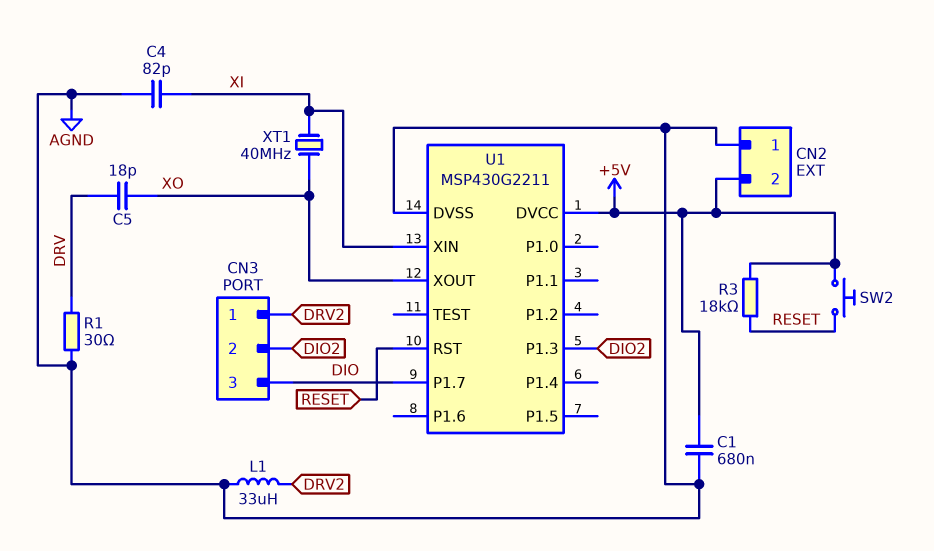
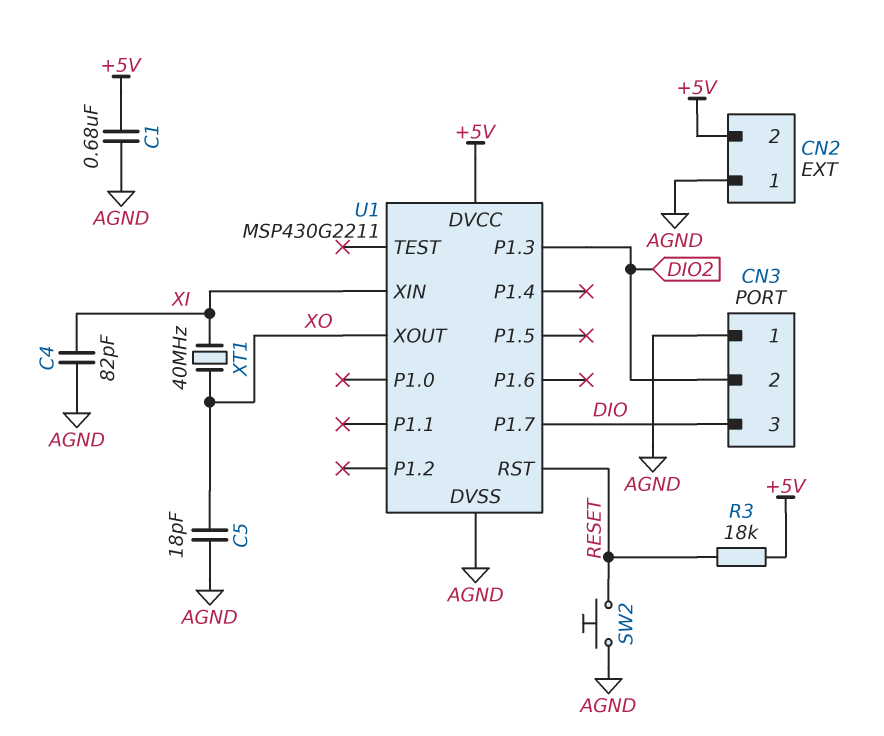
C5: 18pF (DRV, XO) -> 18pF (AGND, XO)
CN3 pin 1: DRV2 -> AGND
L1: 33uH (AGND, DRV2) -> none
R1: 30 (AGND, DRV) -> none
SW2: button (+5V, RESET) -> button (AGND, RESET)

